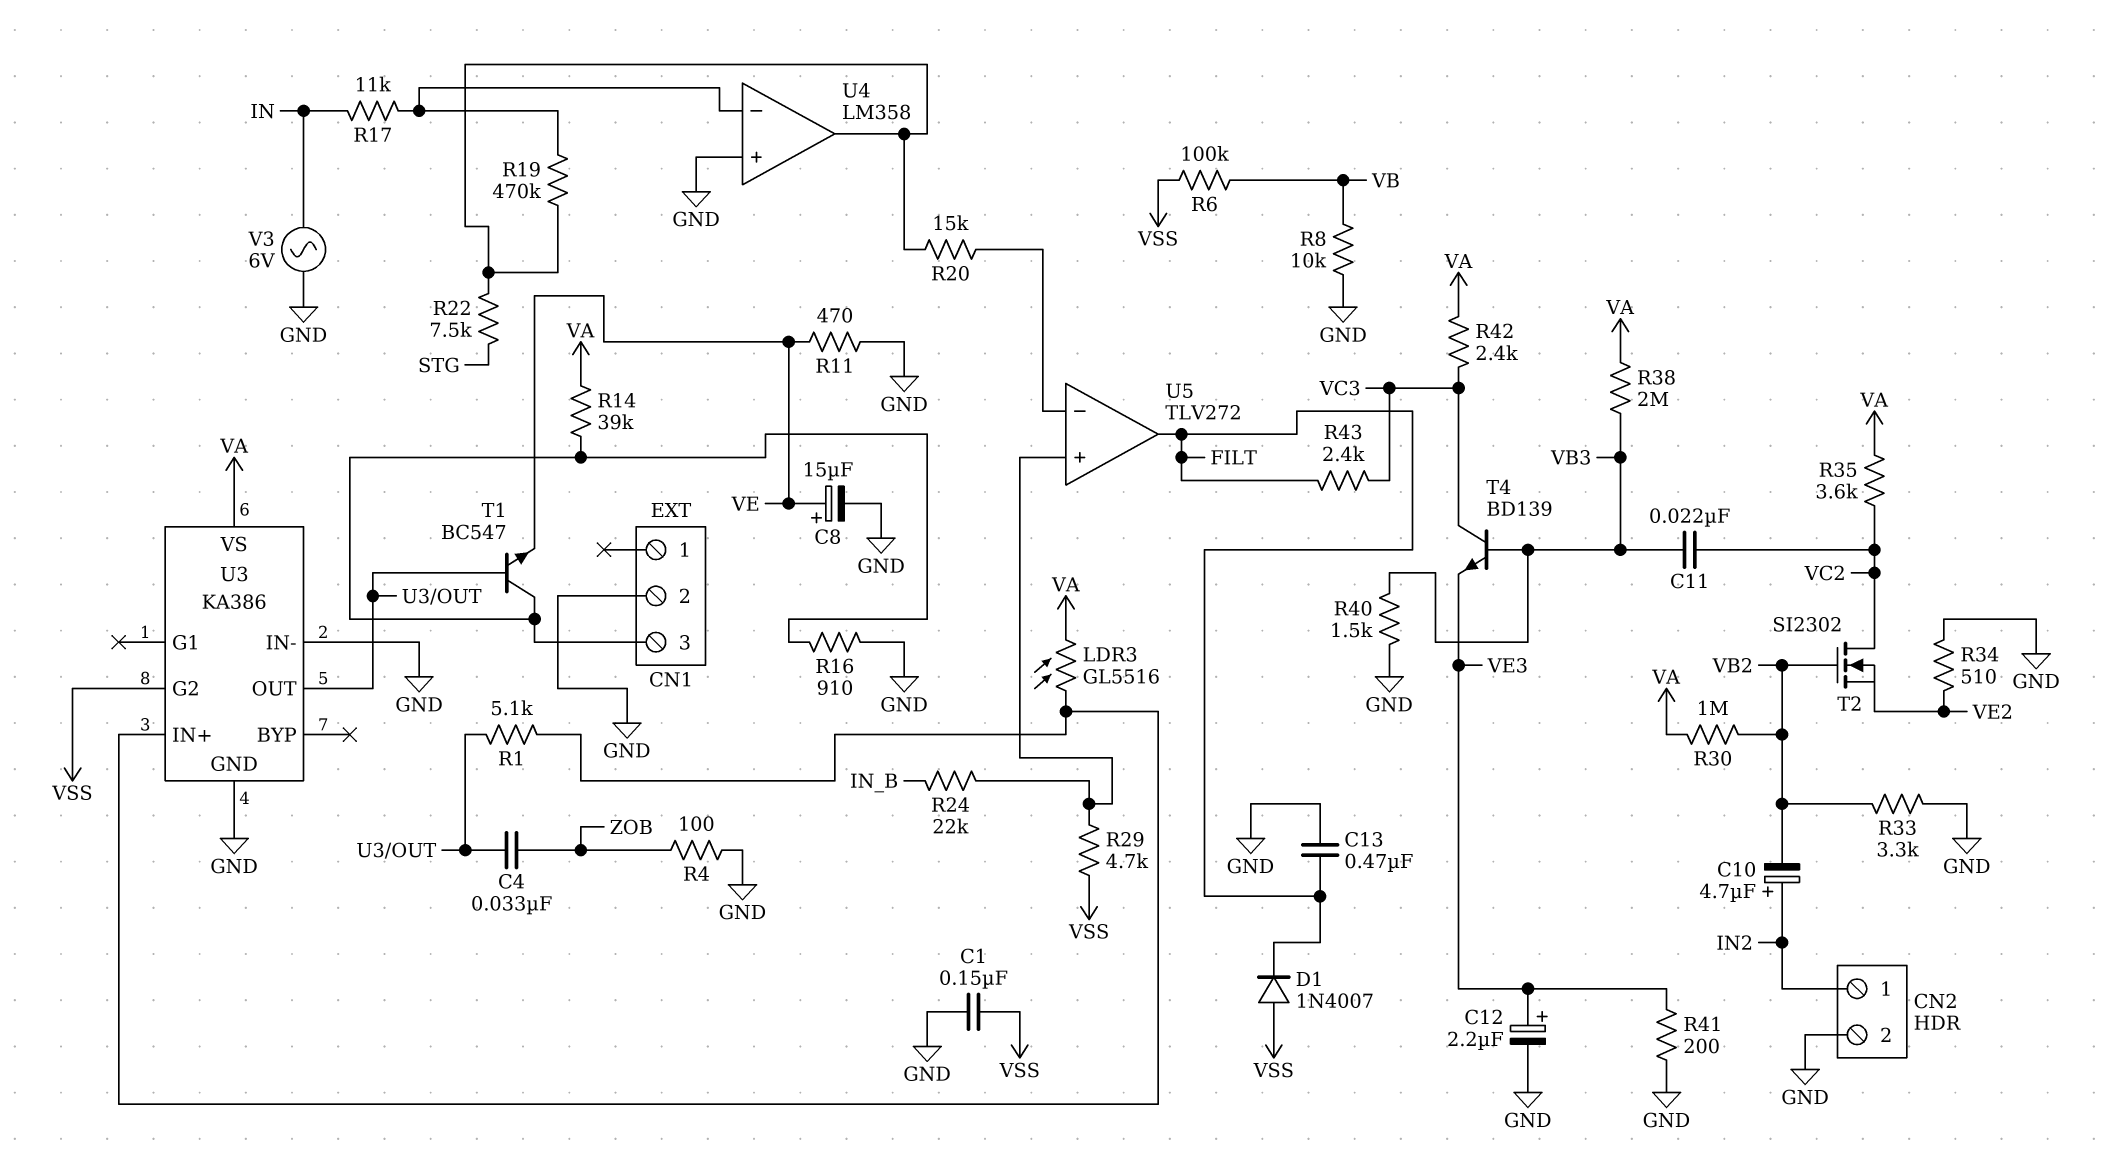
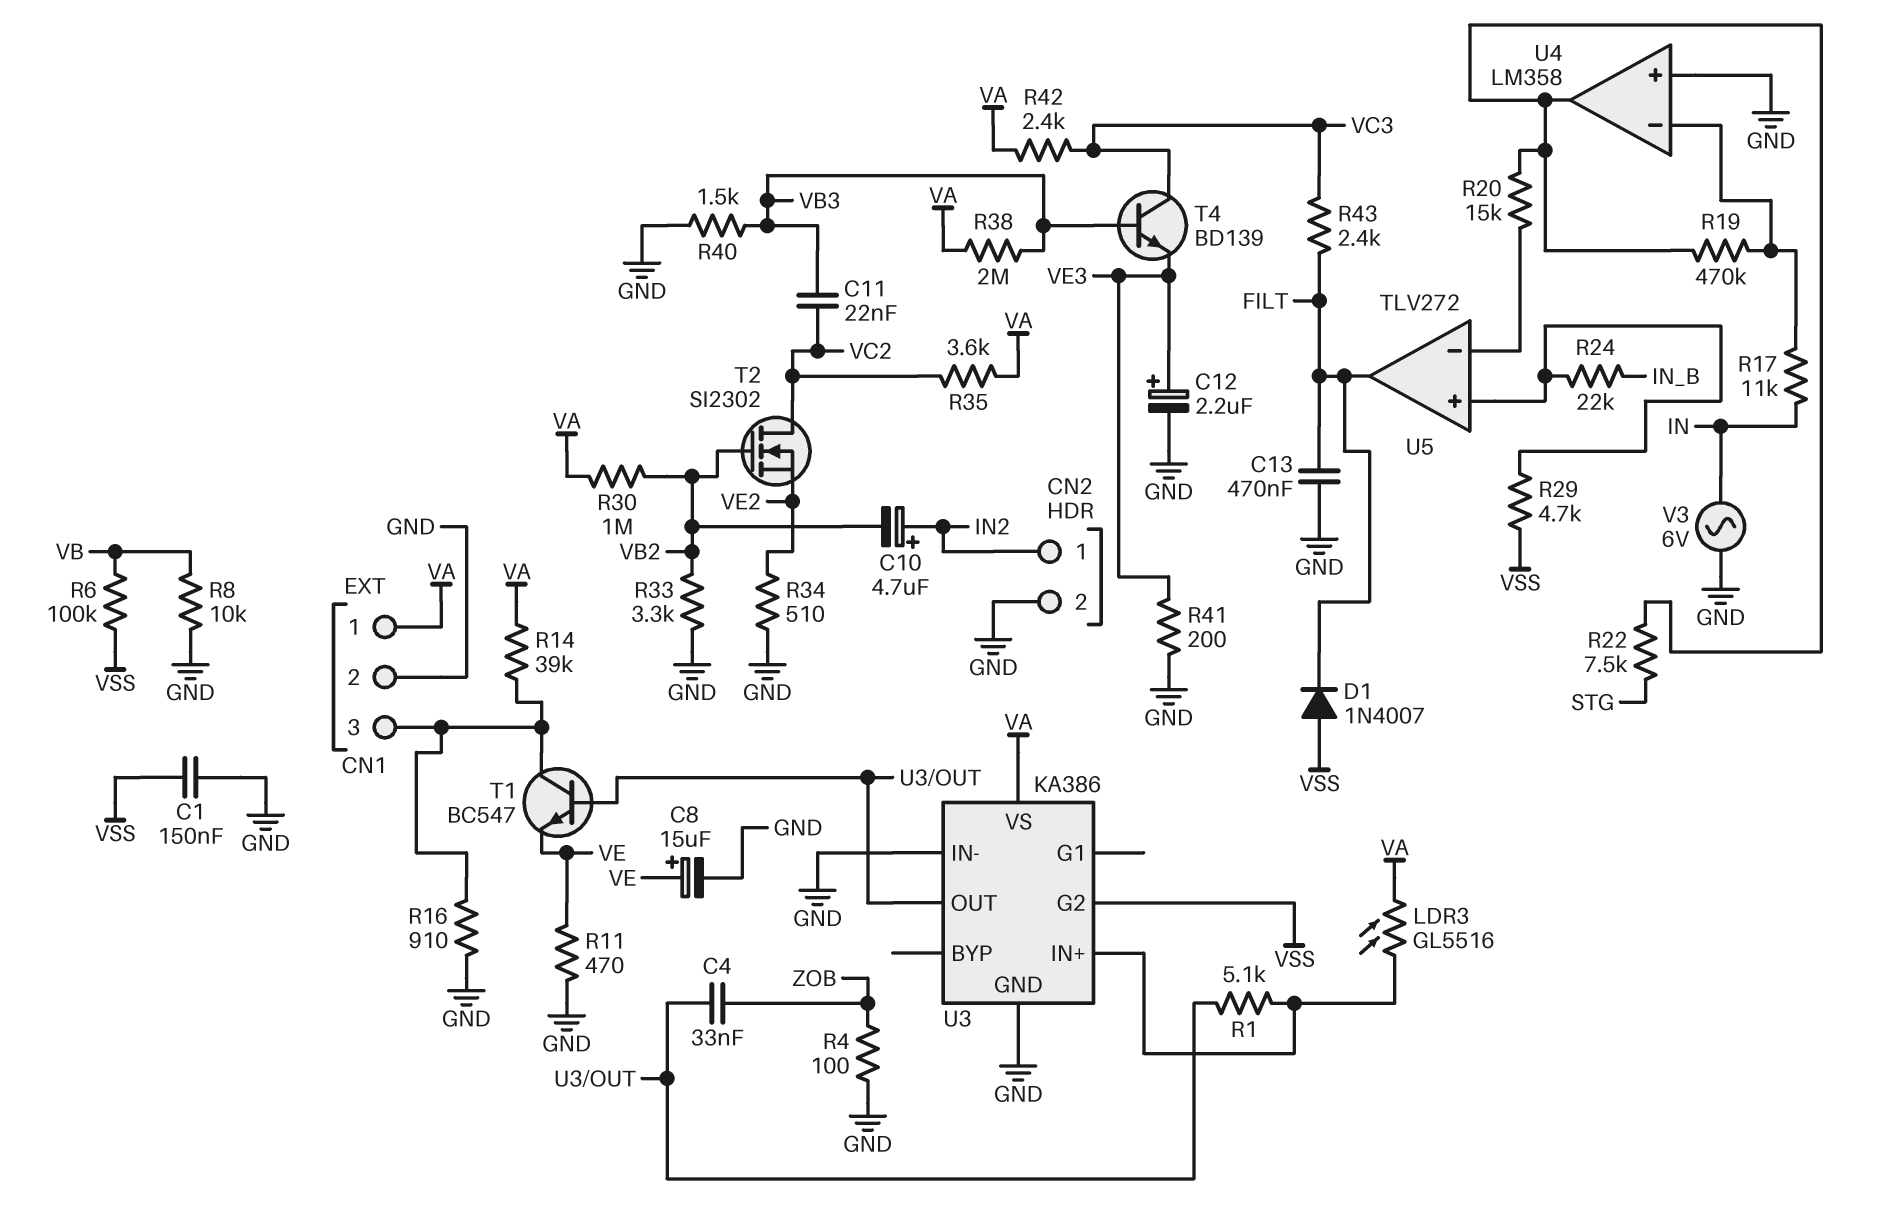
CN1 pin 1: none -> VA

